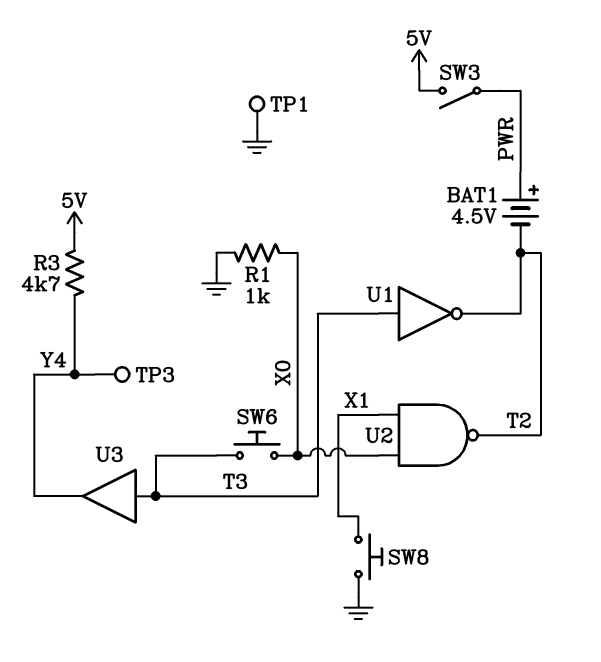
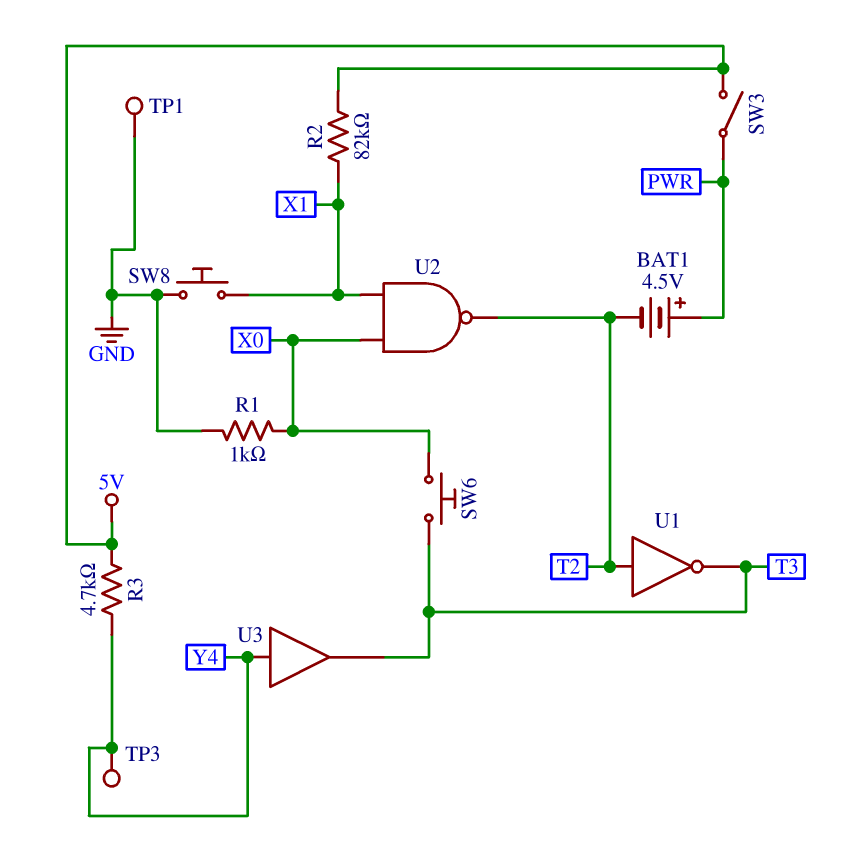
R2: none -> 82k (5V, X1)
U1: NOT (in T3, out T2) -> NOT (in T2, out T3)
U3: buffer (in T3, out Y4) -> buffer (in Y4, out T3)

